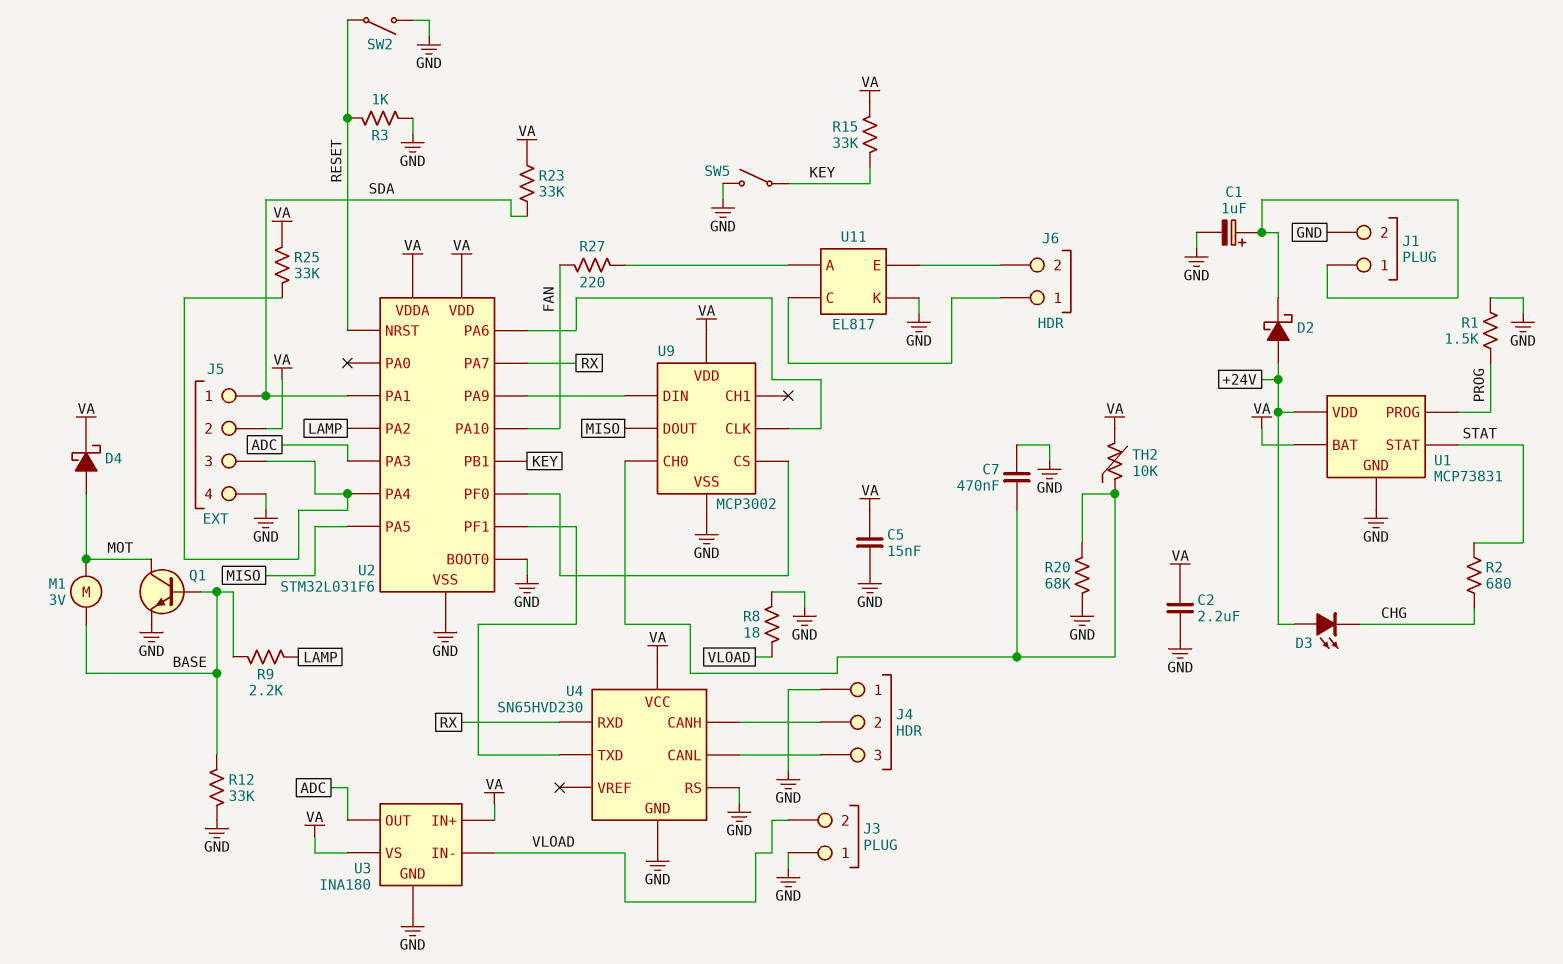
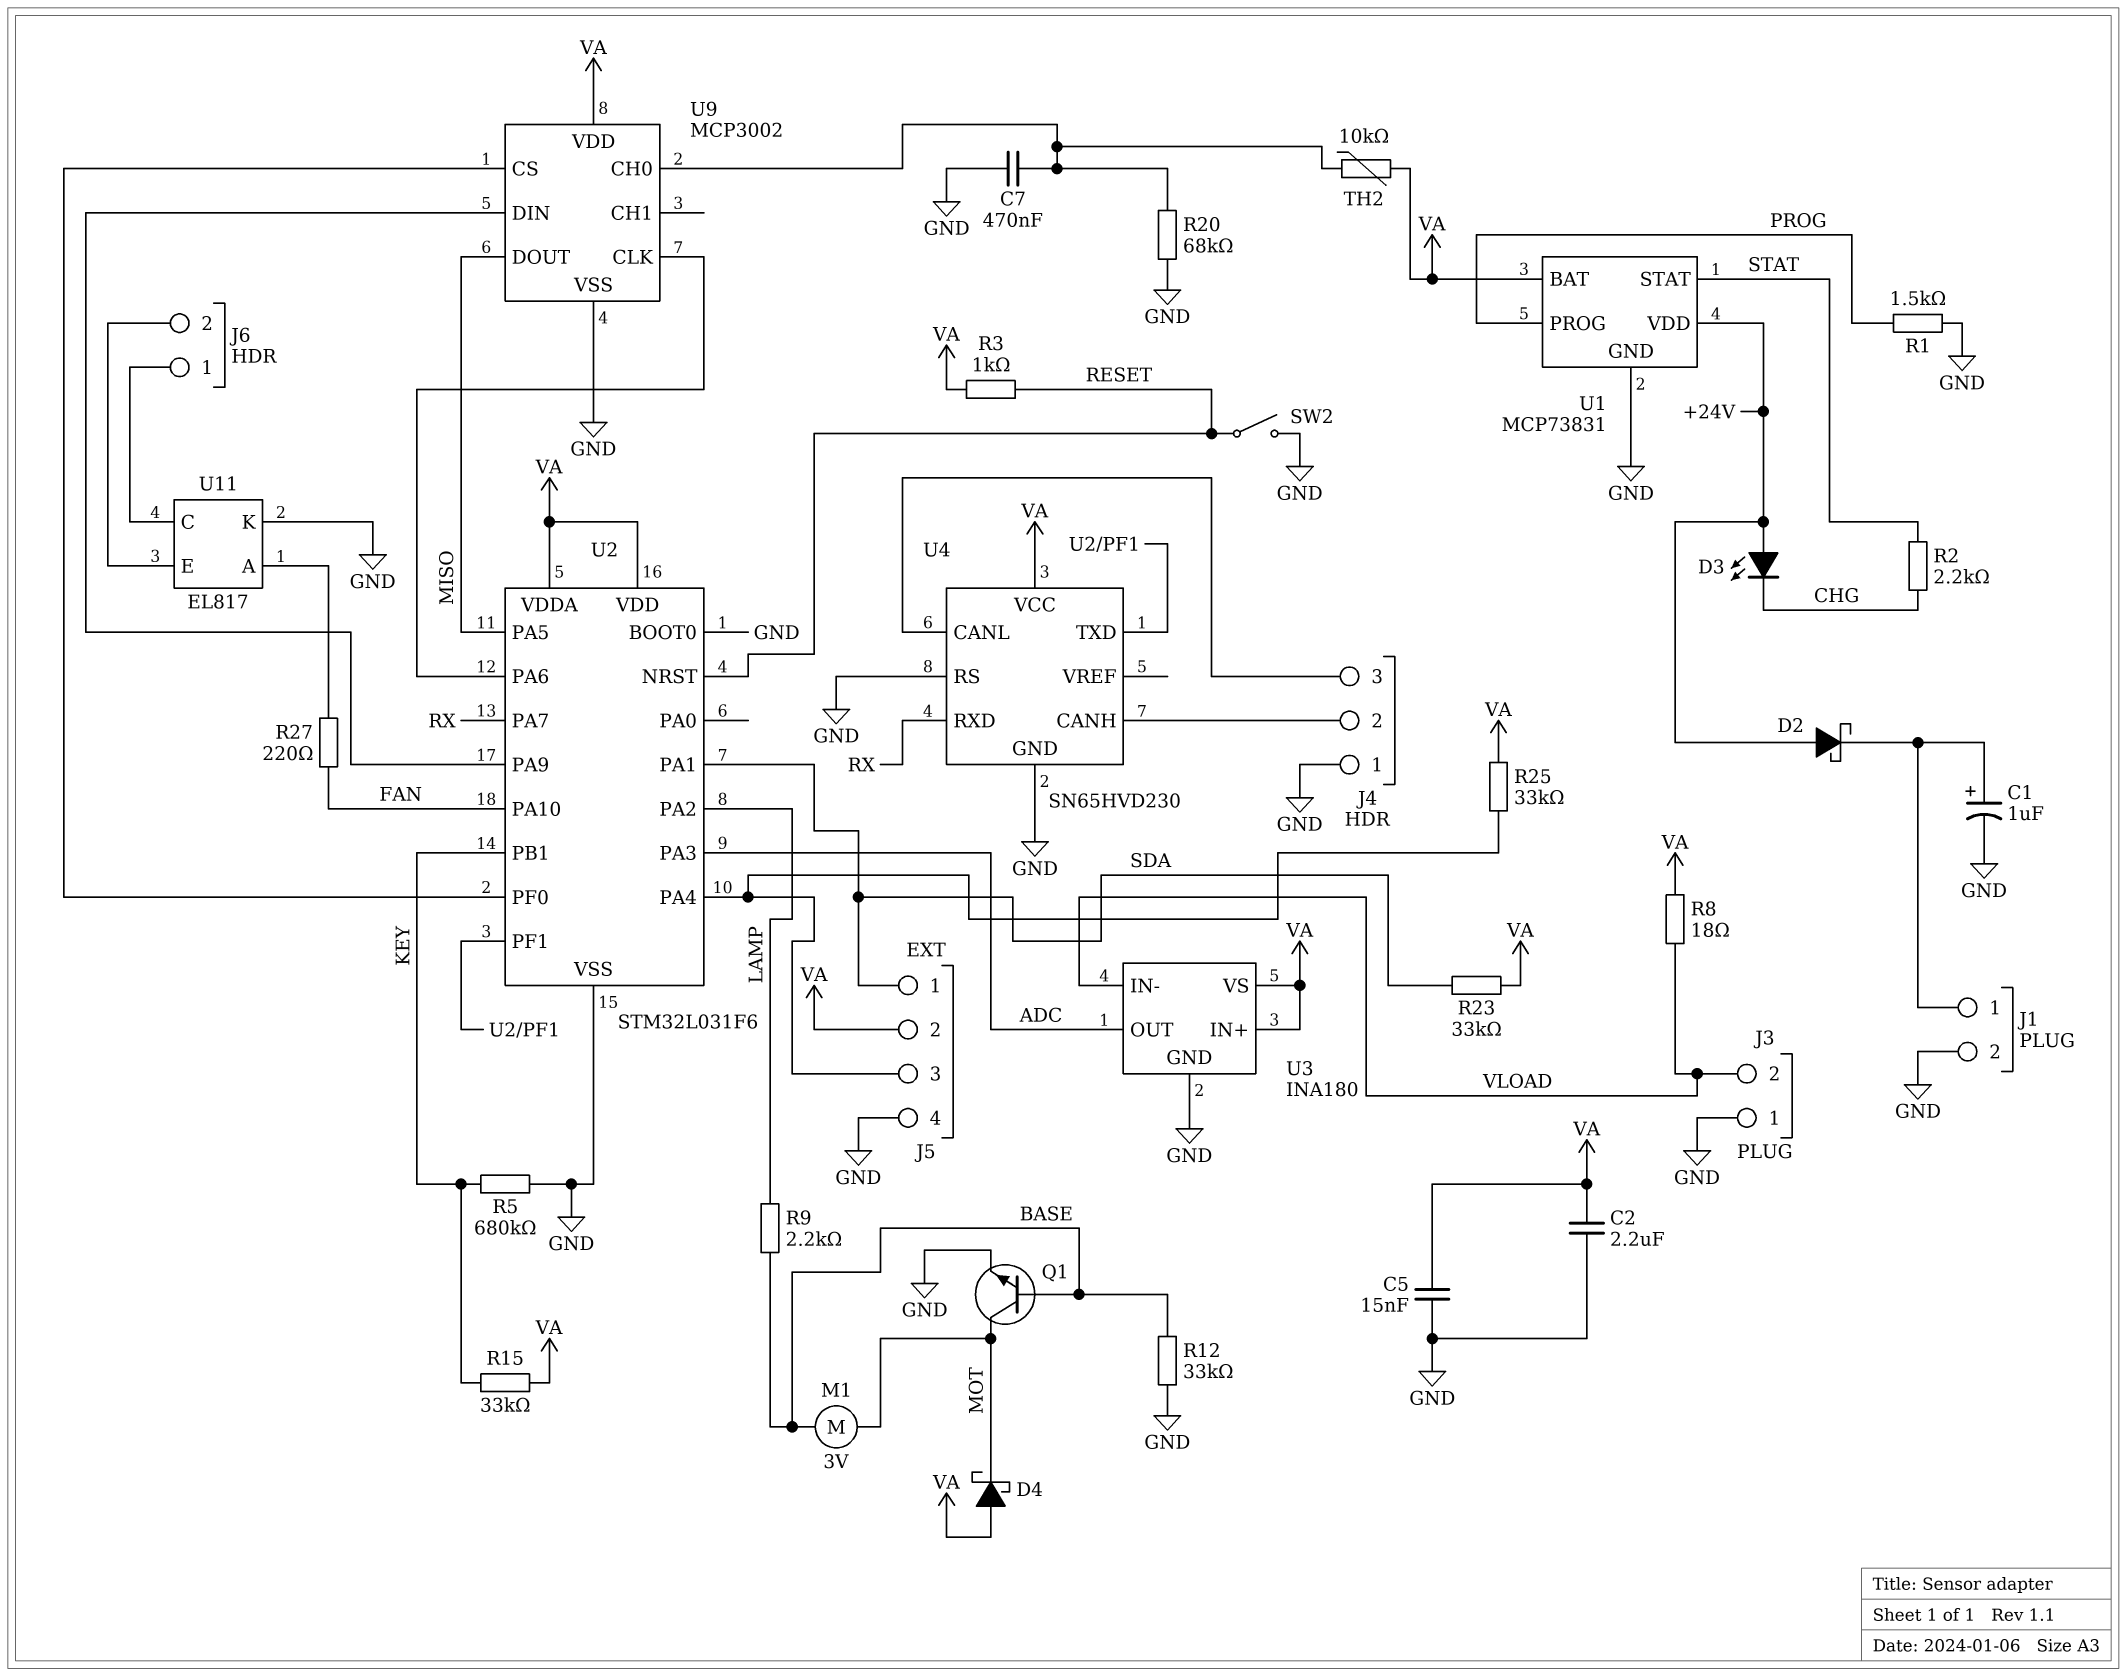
D4: schottky (A MOT, K VA) -> schottky (A VA, K MOT)
R2: 680 (CHG, STAT) -> 2.2k (CHG, STAT)
R3: 1k (GND, RESET) -> 1k (RESET, VA)
R5: none -> 680k (GND, KEY)
R8: 18 (GND, VLOAD) -> 18 (VA, VLOAD)
SW5: switch (GND, KEY) -> none

